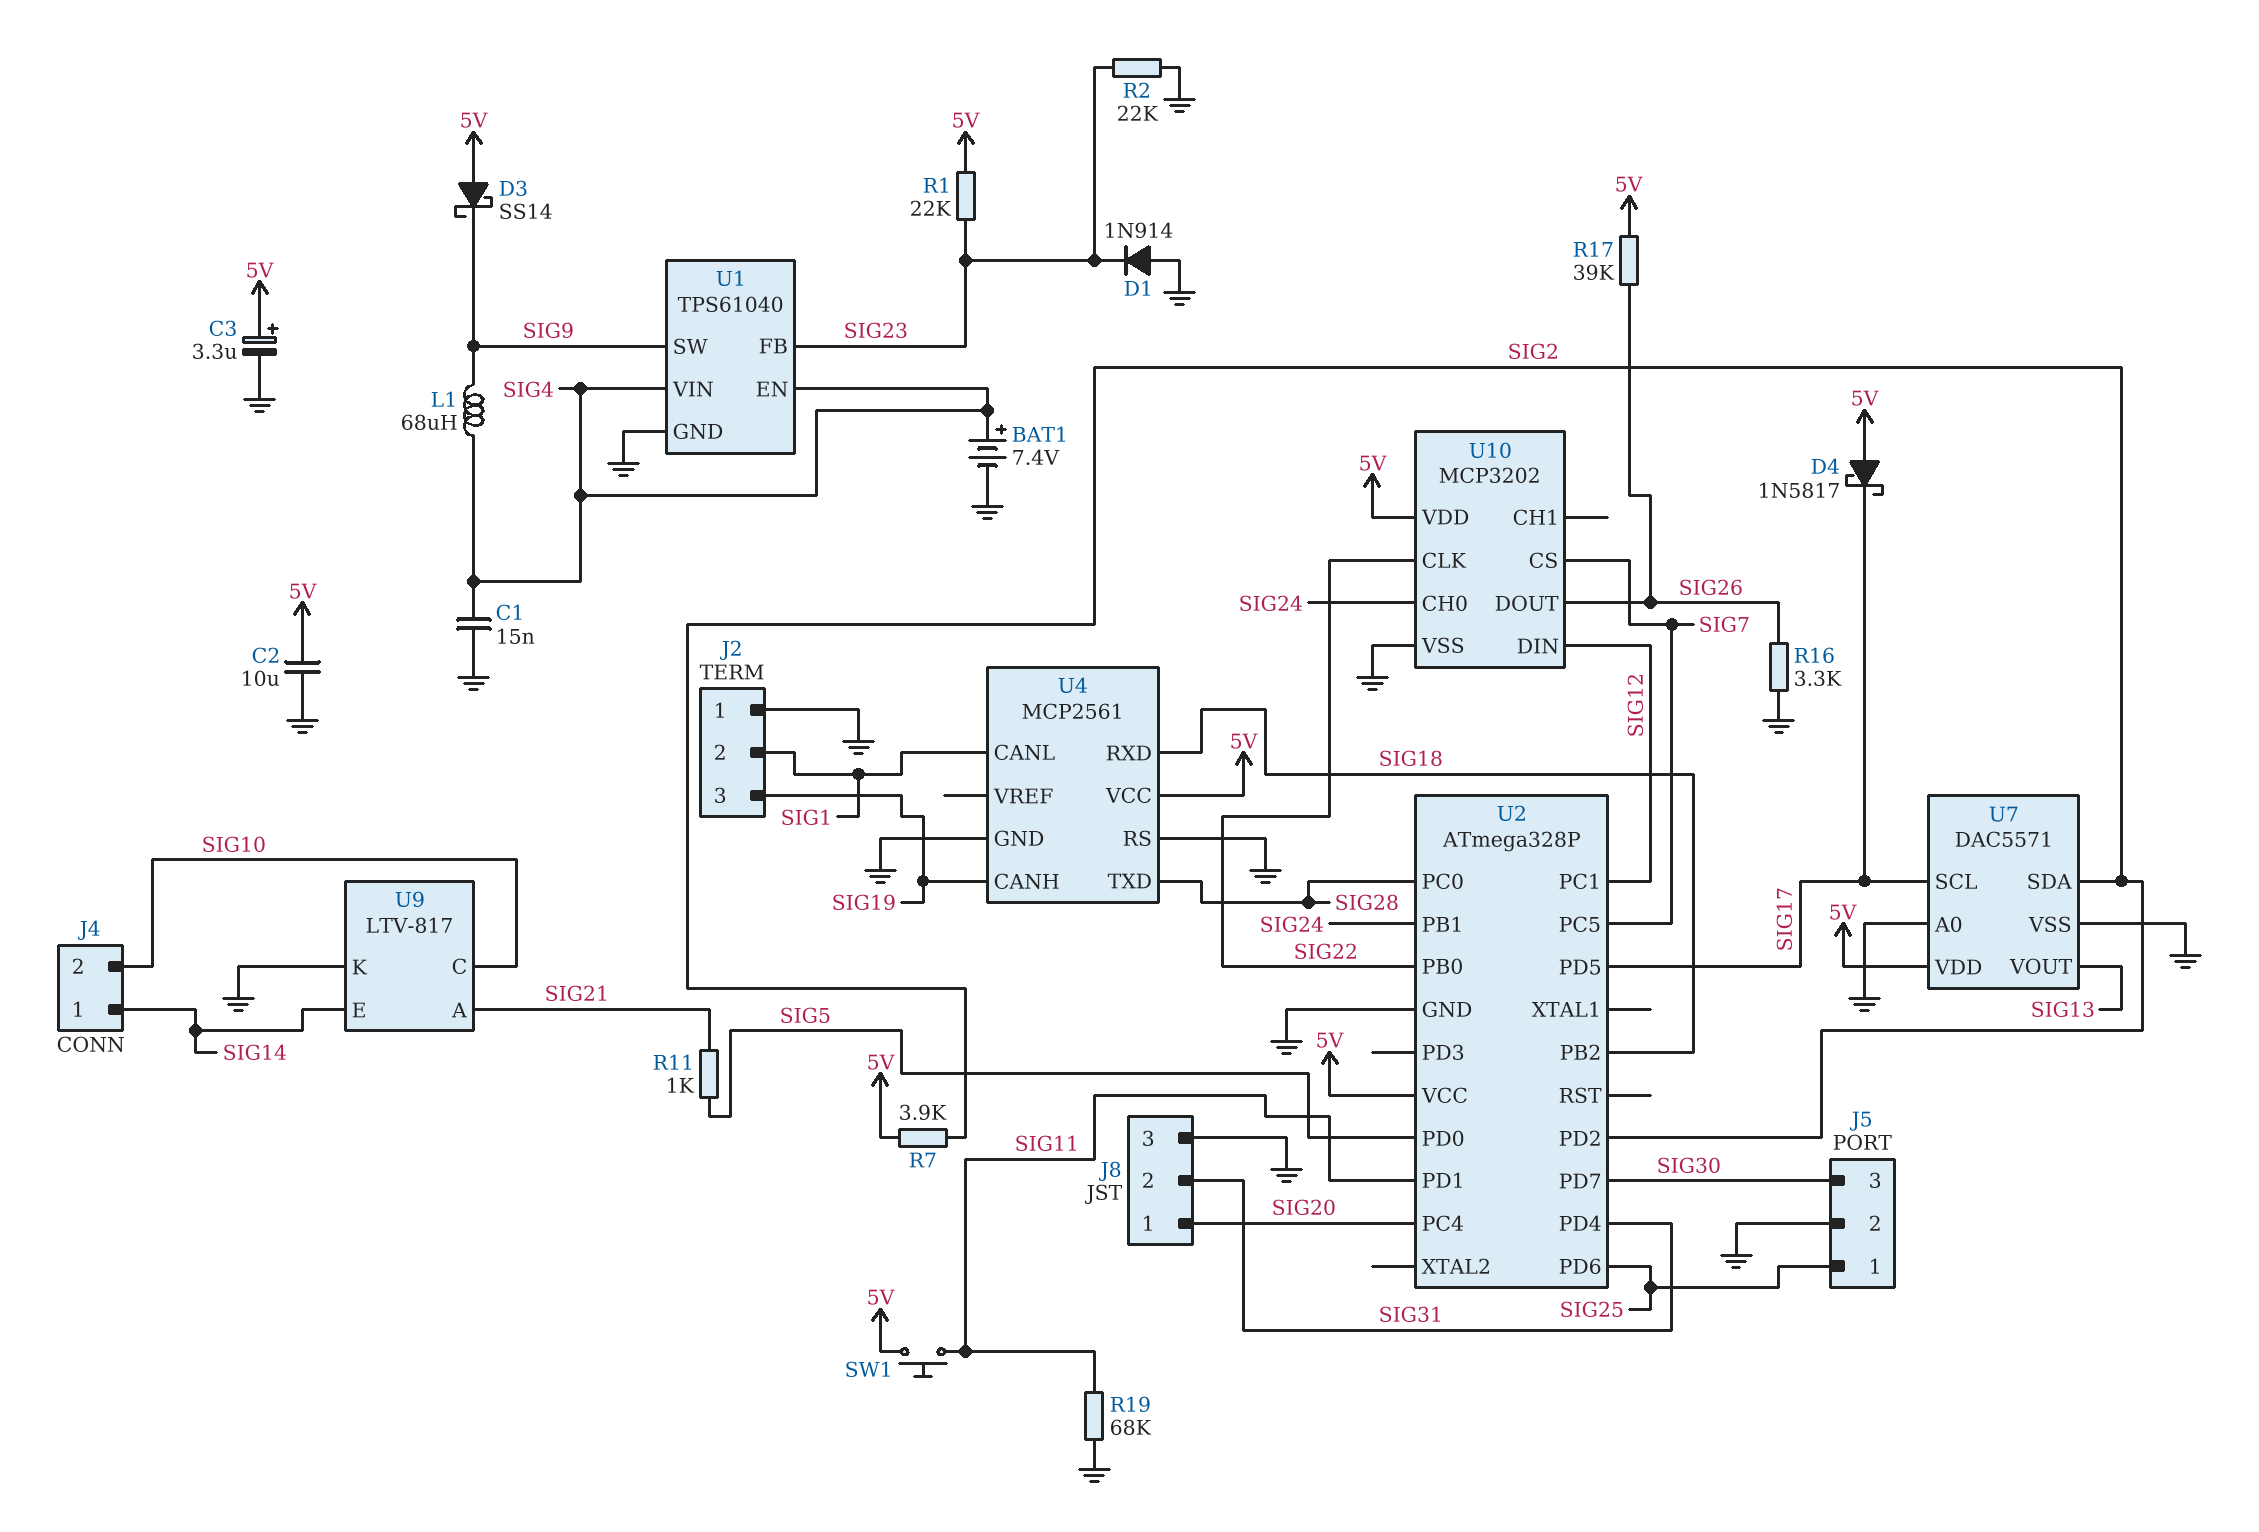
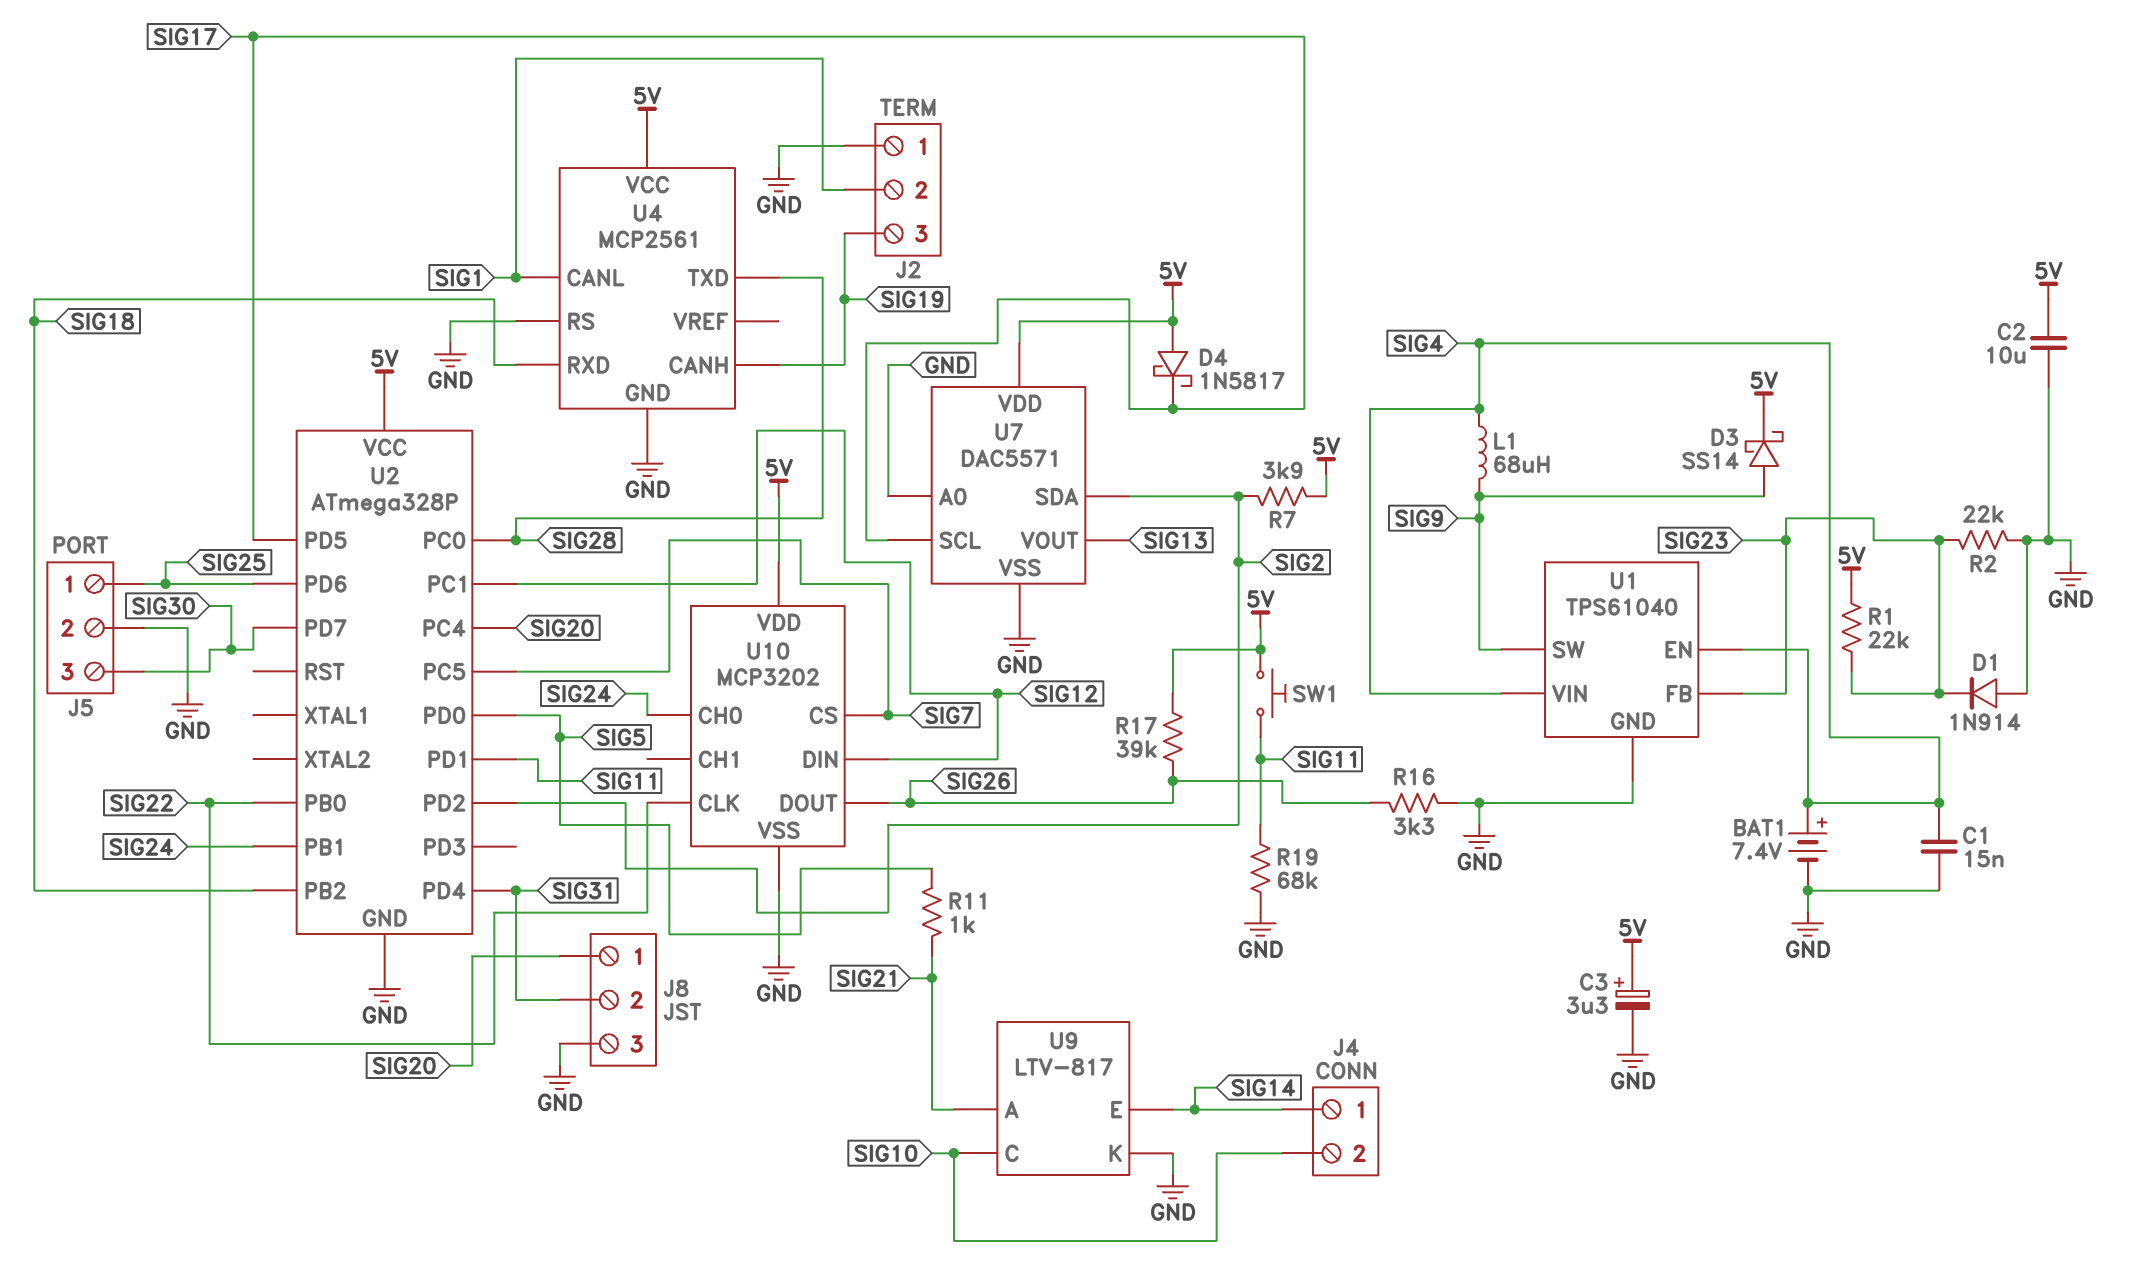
D3: schottky SS14 (A 5V, K SIG9) -> schottky SS14 (A SIG9, K 5V)

